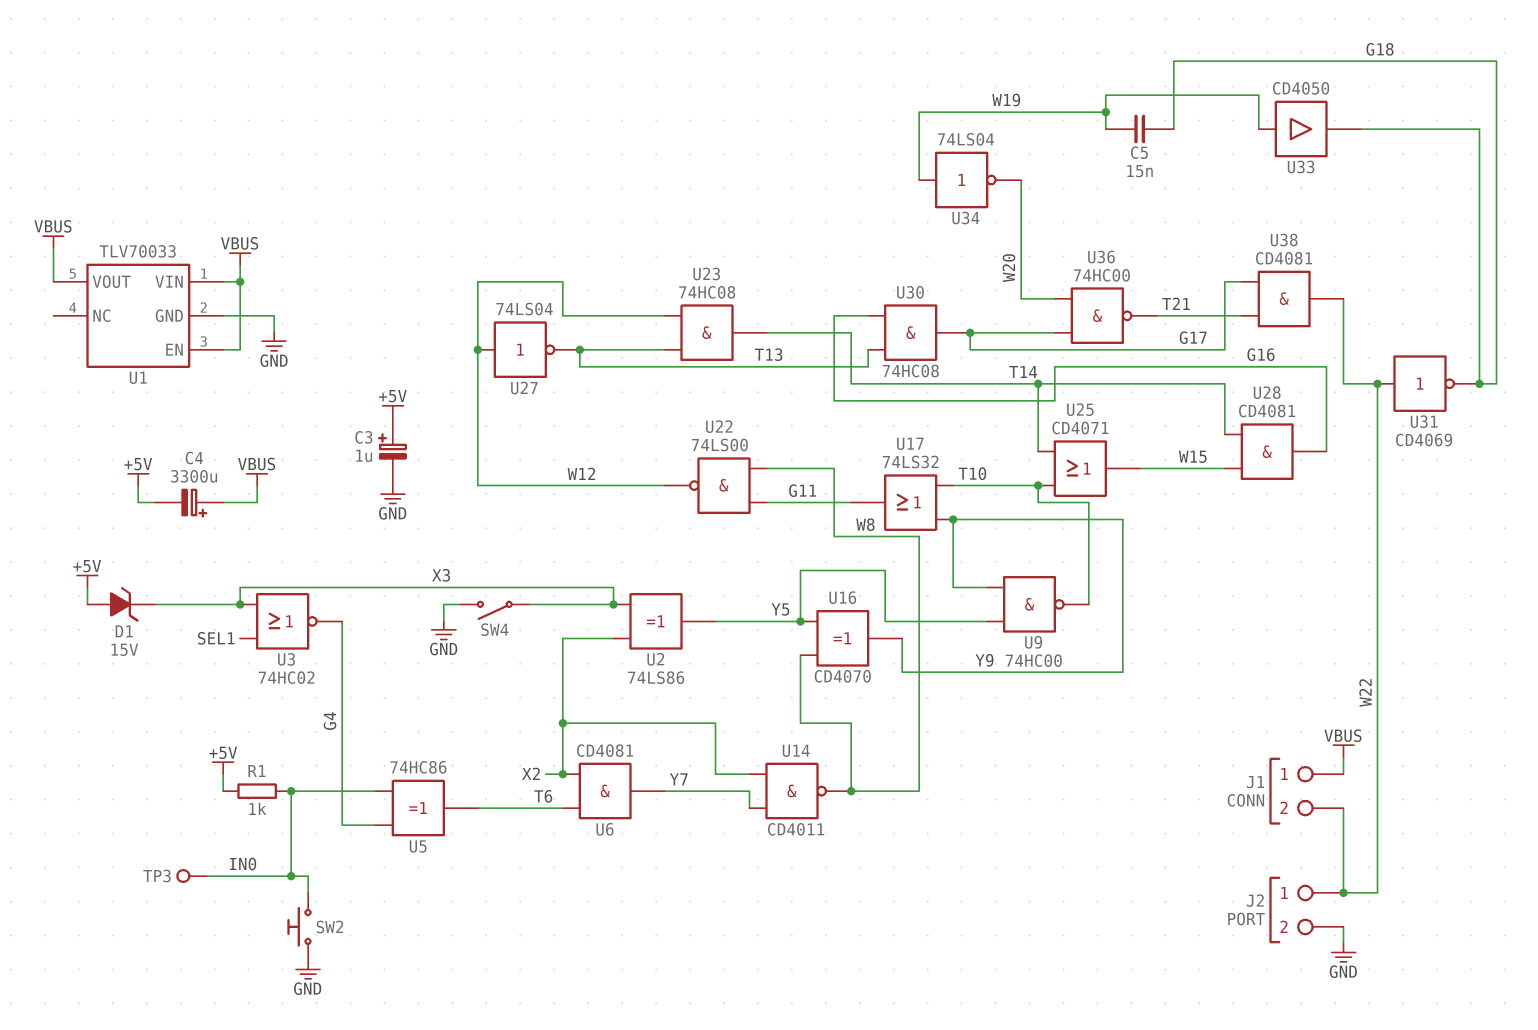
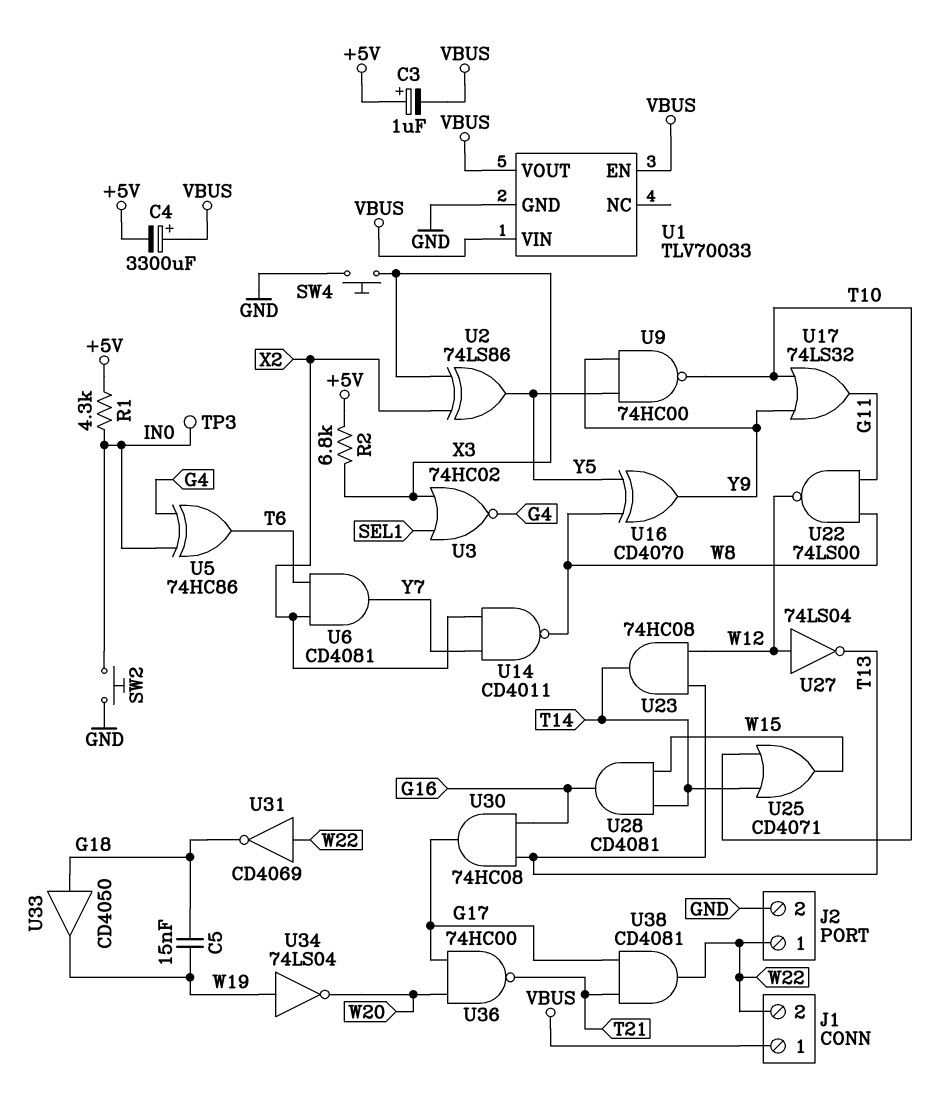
C3: 1uF (plus +5V, minus GND) -> 1uF (plus +5V, minus VBUS)
D1: zener 15V (A +5V, K X3) -> none
R1: 1k (+5V, IN0) -> 4.3k (+5V, IN0)
R2: none -> 6.8k (+5V, X3)
SW4: switch (GND, X3) -> button (GND, X3)
U33: buffer CD4050 (in W19, out G18) -> buffer CD4050 (in G18, out W19)

